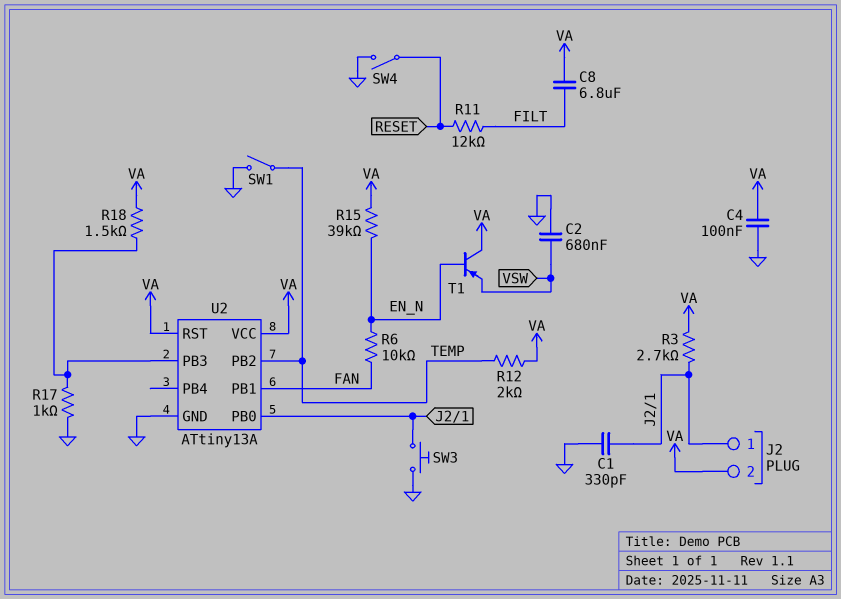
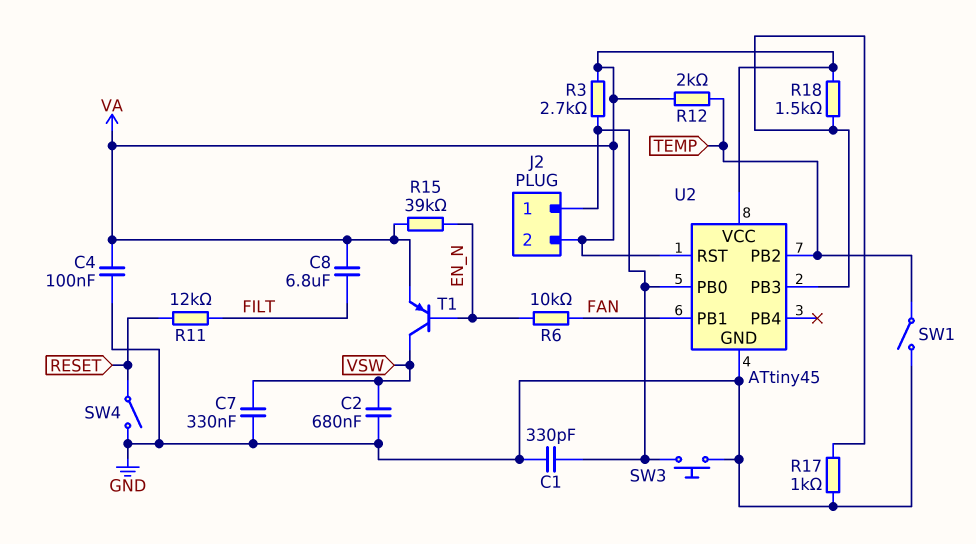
C7: none -> 330nF (GND, VSW)
T1: PNP (B EN_N, C VA, E VSW) -> PNP (B EN_N, C VSW, E VA)
U2: ATtiny13A -> ATtiny45

